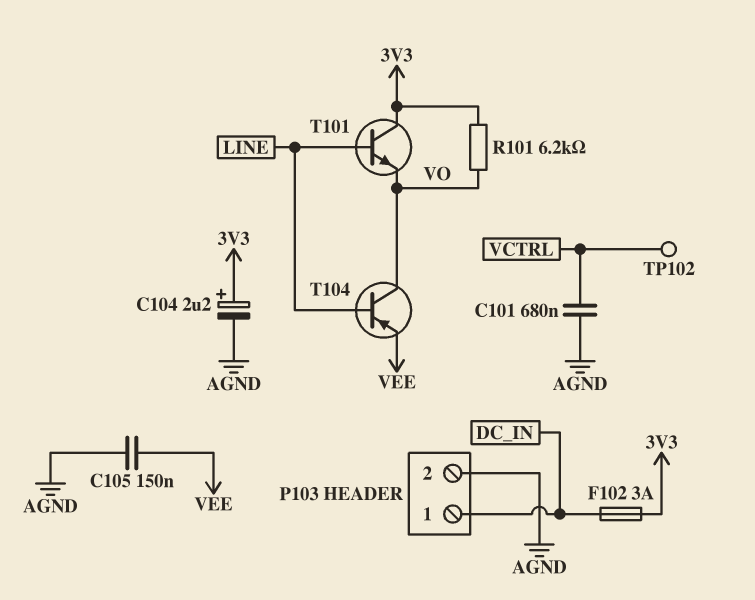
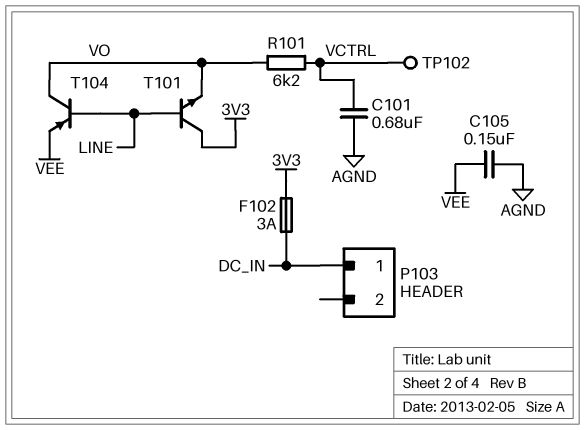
C104: 2.2uF (plus 3V3, minus AGND) -> none
P103 pin 2: AGND -> none
R101: 6.2k (3V3, VO) -> 6.2k (VCTRL, VO)

